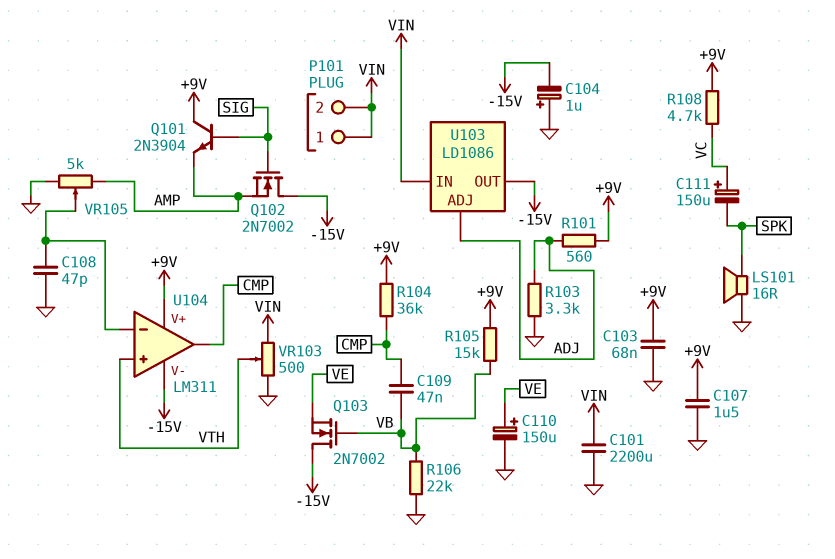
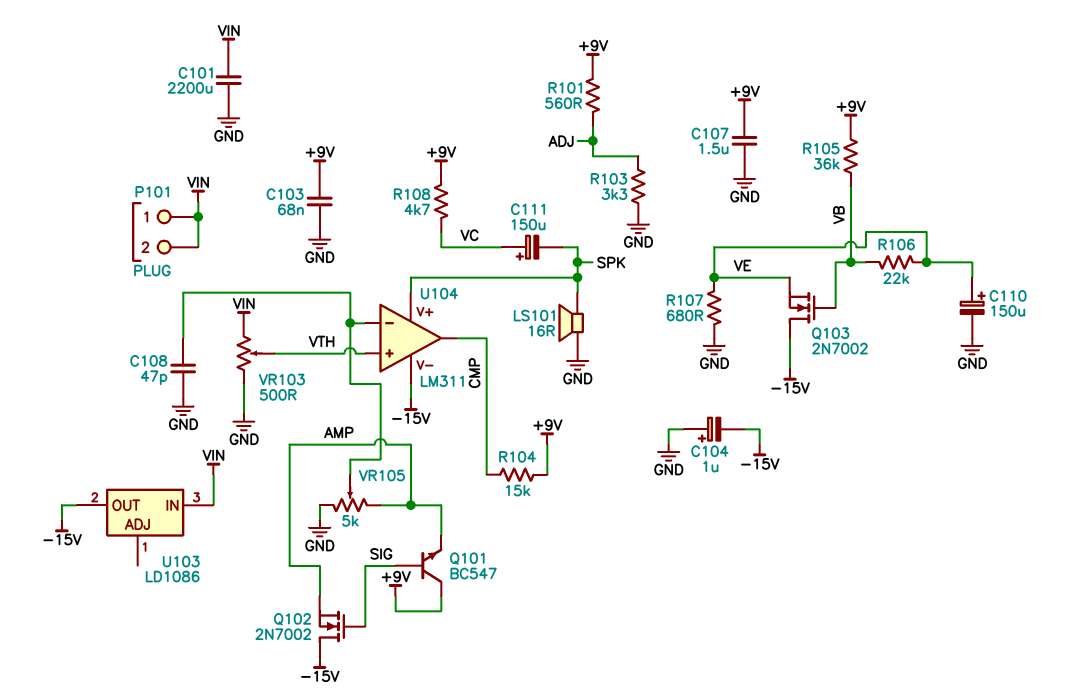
C109: 47nF (CMP, VB) -> none
Q101: NPN 2N3904 (B SIG, C +9V, E AMP) -> NPN BC547 (B SIG, C +9V, E AMP)
R104: 36k (+9V, CMP) -> 15k (+9V, CMP)
R105: 15k (+9V, VB) -> 36k (+9V, VB)
R106: 22k (GND, VB) -> 22k (VB, VE)
R107: none -> 680 (GND, VE)
U103 pin ADJ: ADJ -> none
U104 pin V+: +9V -> SPK

